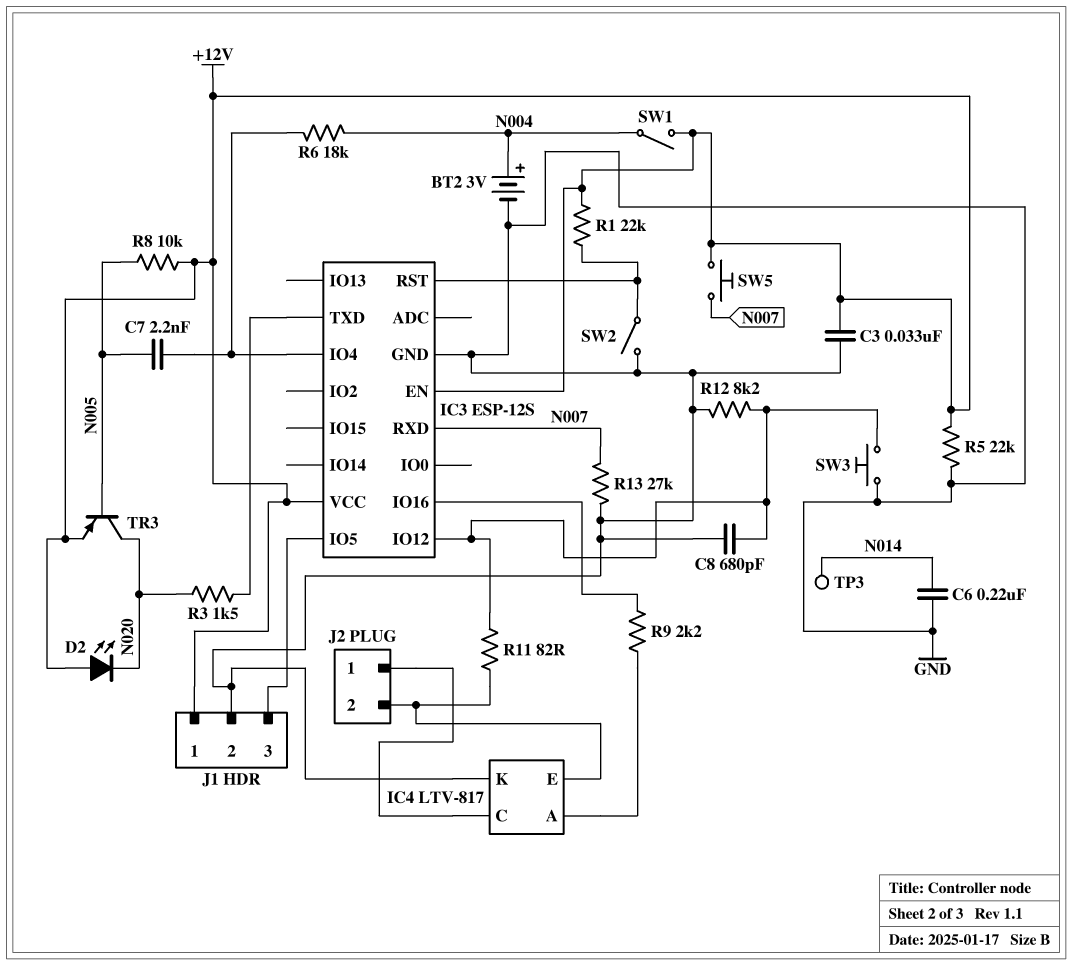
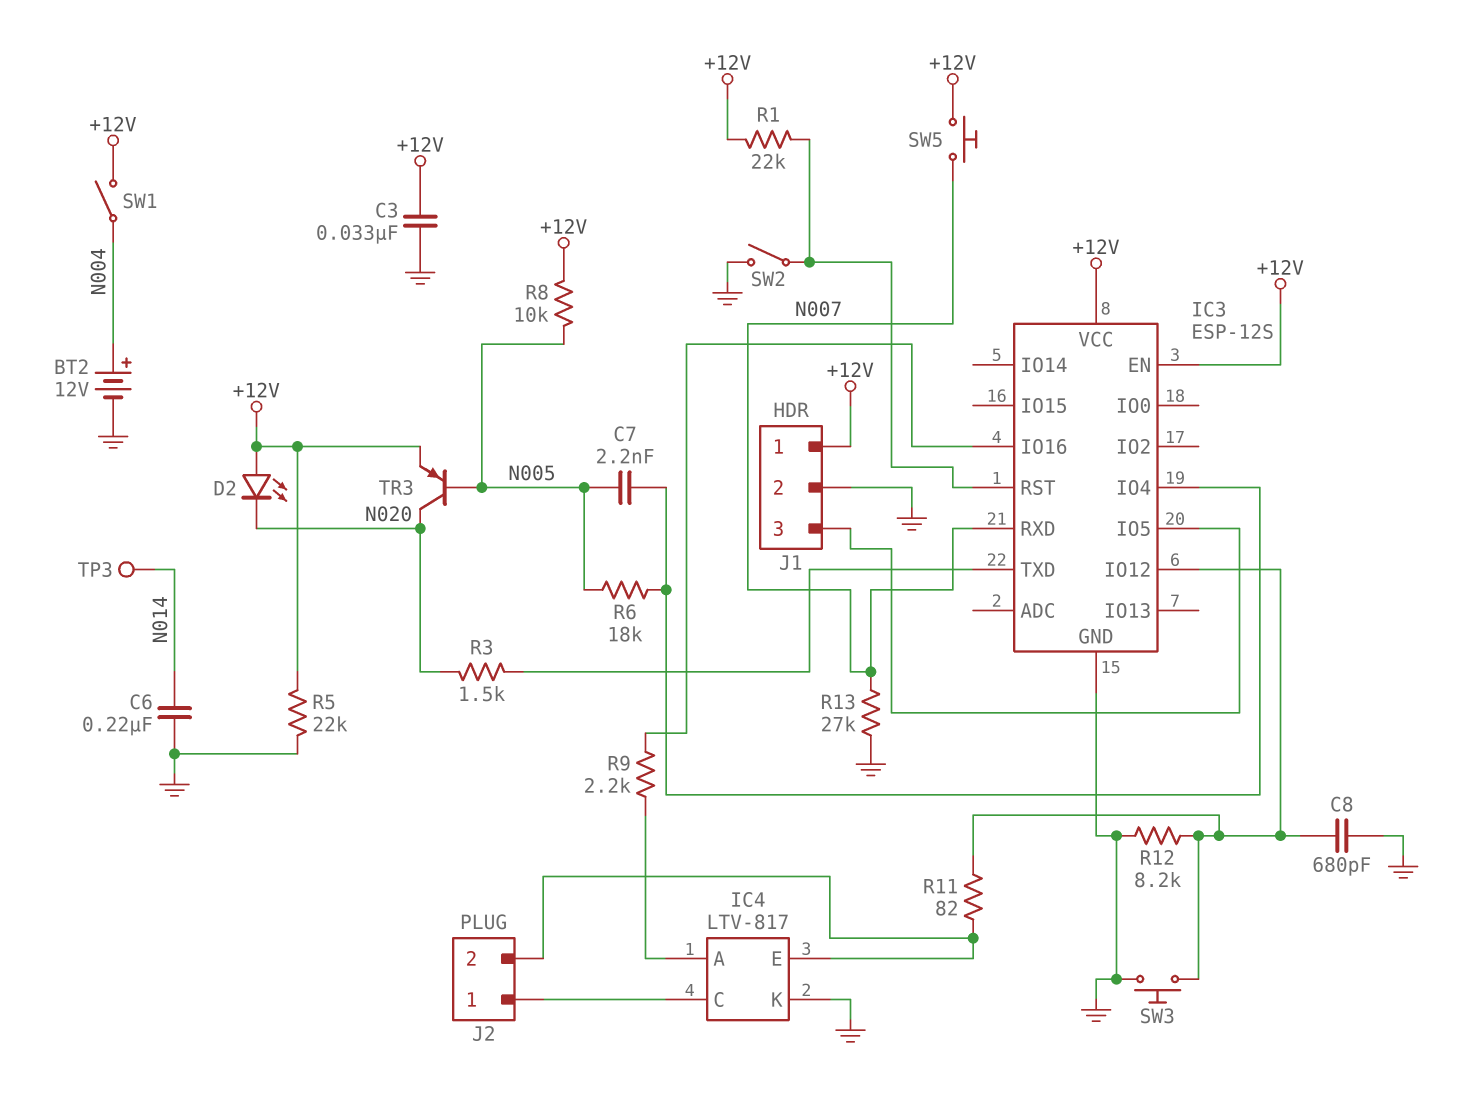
BT2: 3V (plus N004, minus GND) -> 12V (plus N004, minus GND)
R6: 18k (IC3/IO4, N004) -> 18k (IC3/IO4, N005)

